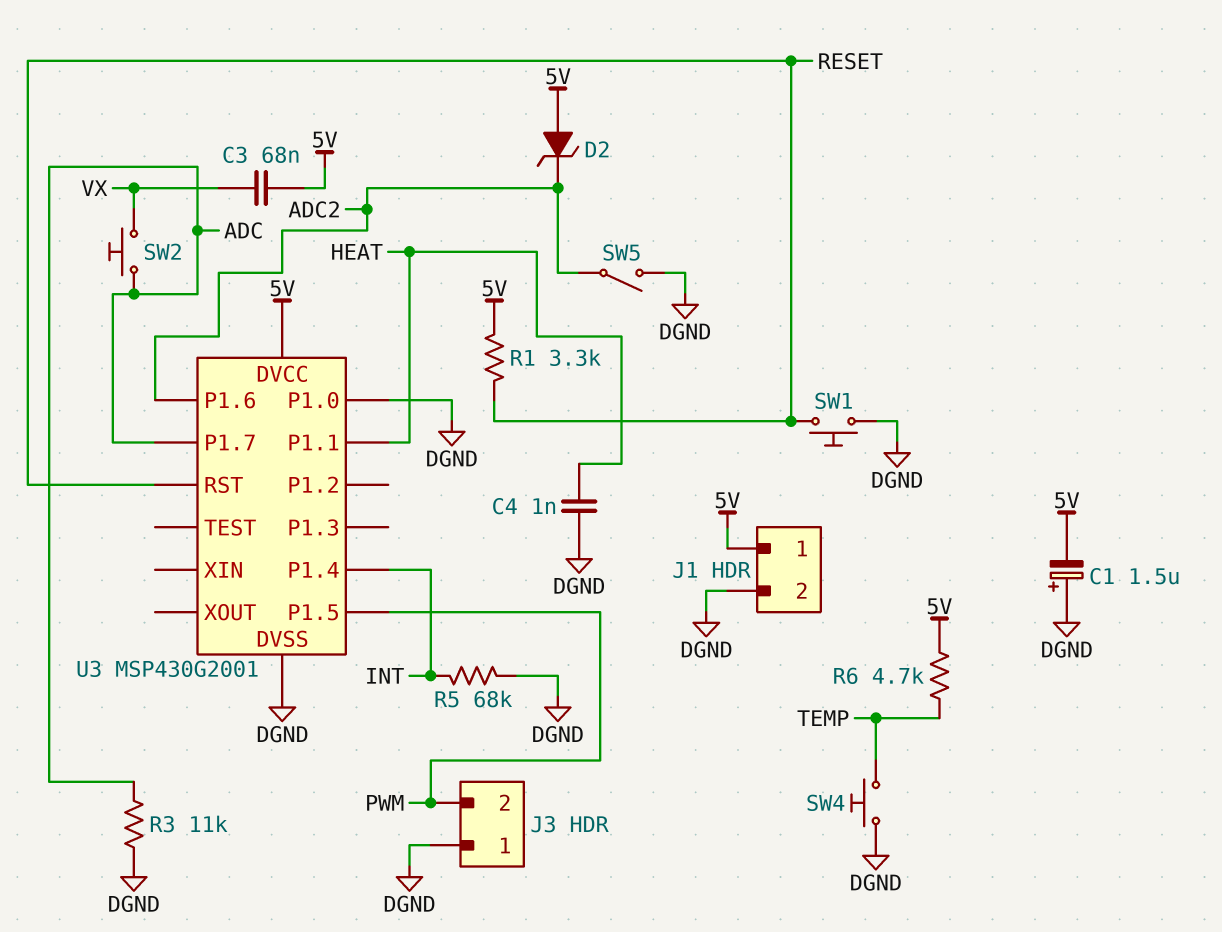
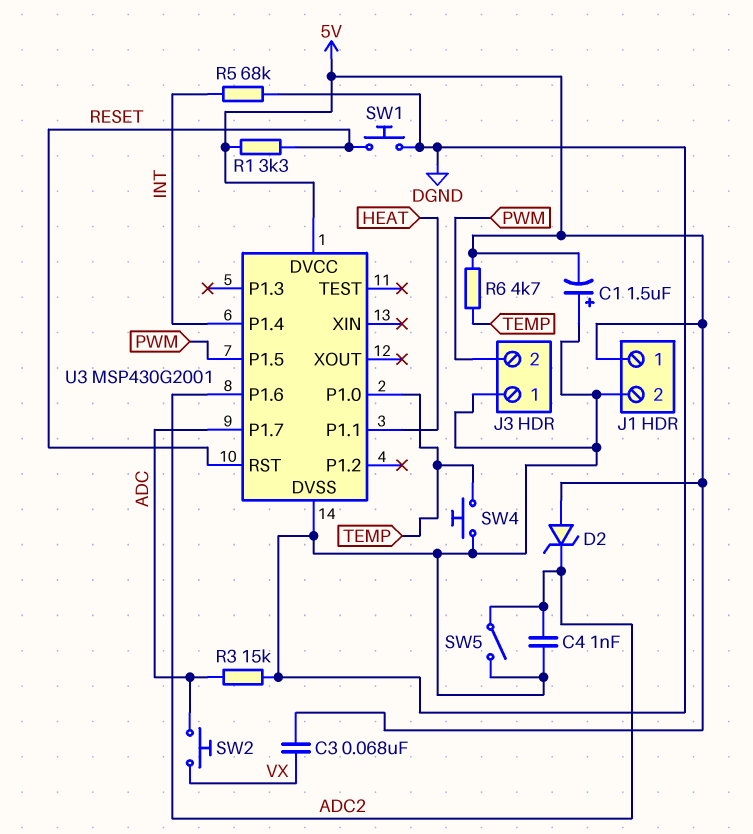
C4: 1nF (DGND, HEAT) -> 1nF (ADC2, DGND)
R3: 11k (ADC, DGND) -> 15k (ADC, DGND)
U3 pin P1.0: DGND -> TEMP

